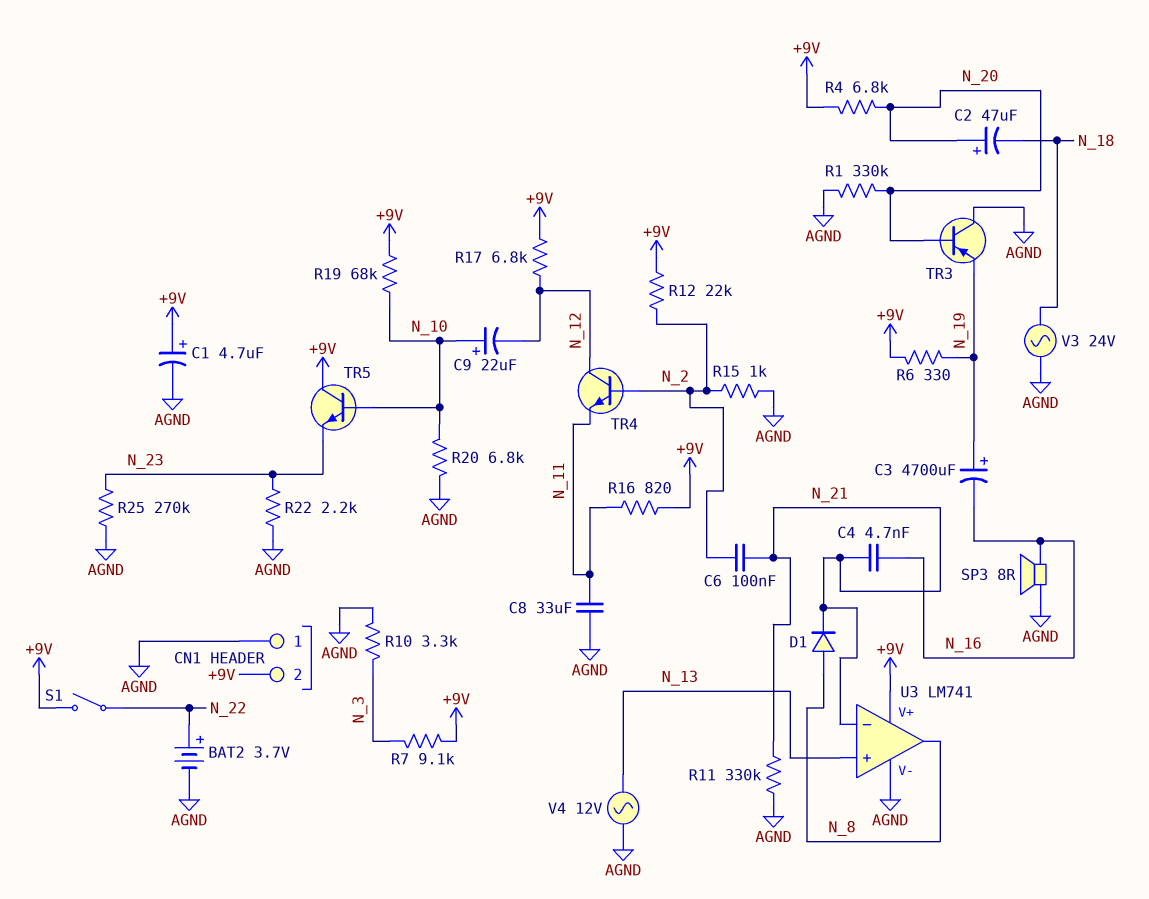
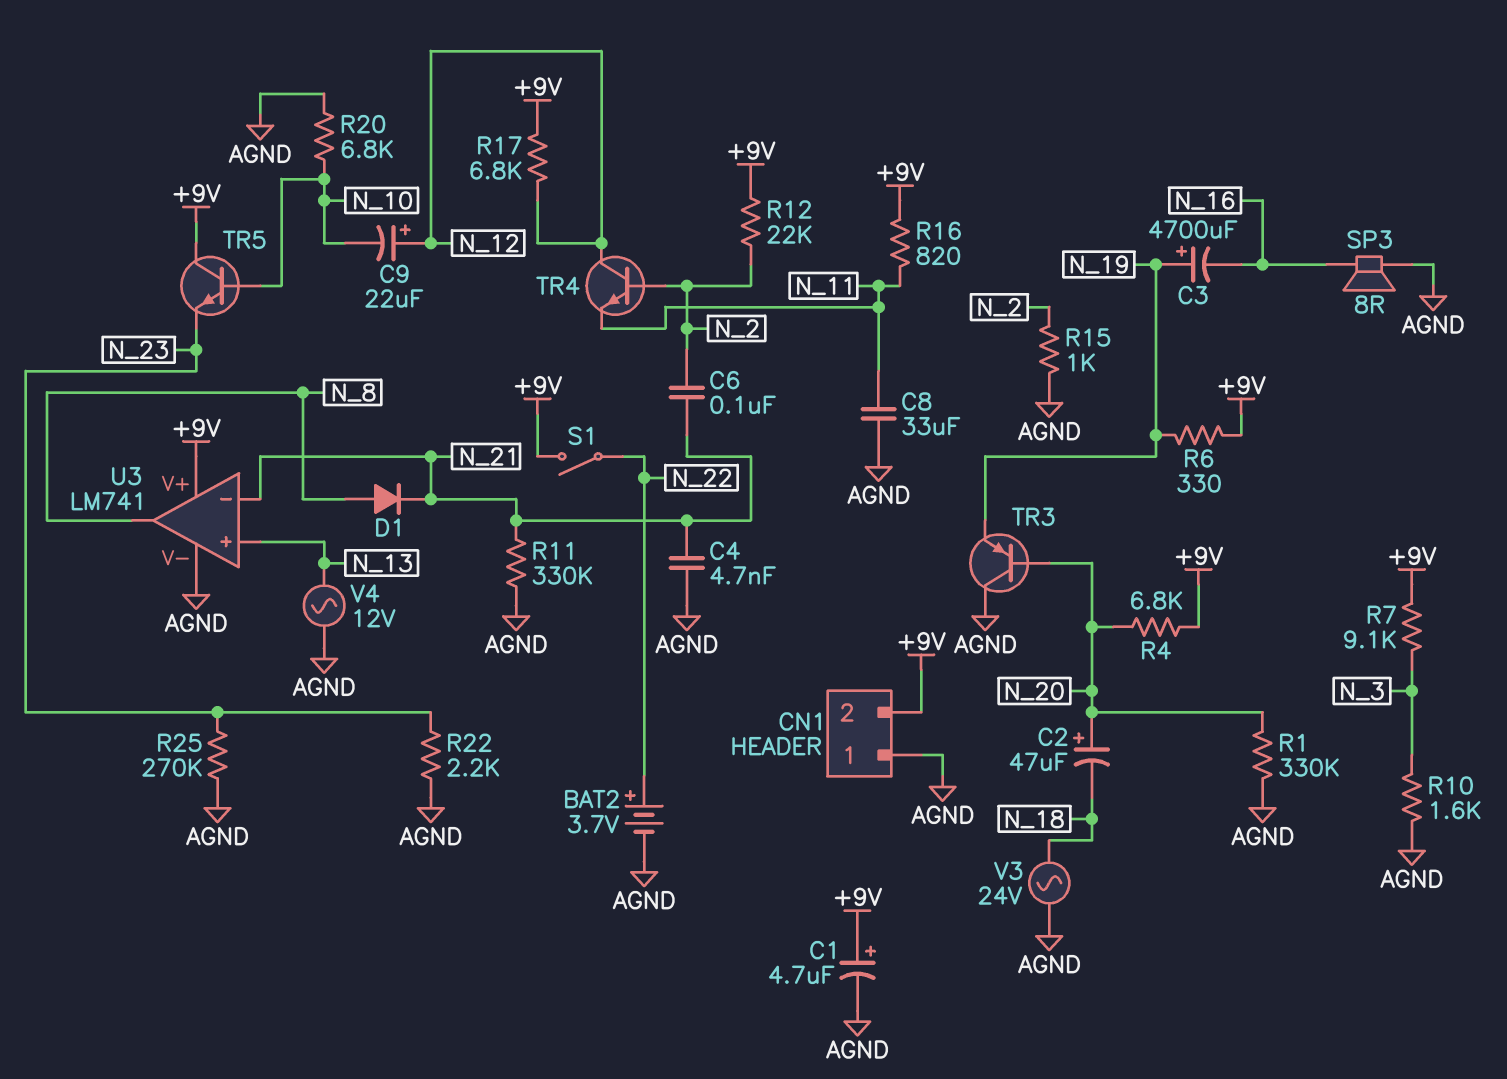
C4: 4.7nF (N_16, N_21) -> 4.7nF (AGND, N_21)
C9: 22uF (plus N_10, minus N_12) -> 22uF (plus N_12, minus N_10)
R10: 3.3k (AGND, N_3) -> 1.6k (AGND, N_3)
R19: 68k (+9V, N_10) -> none

